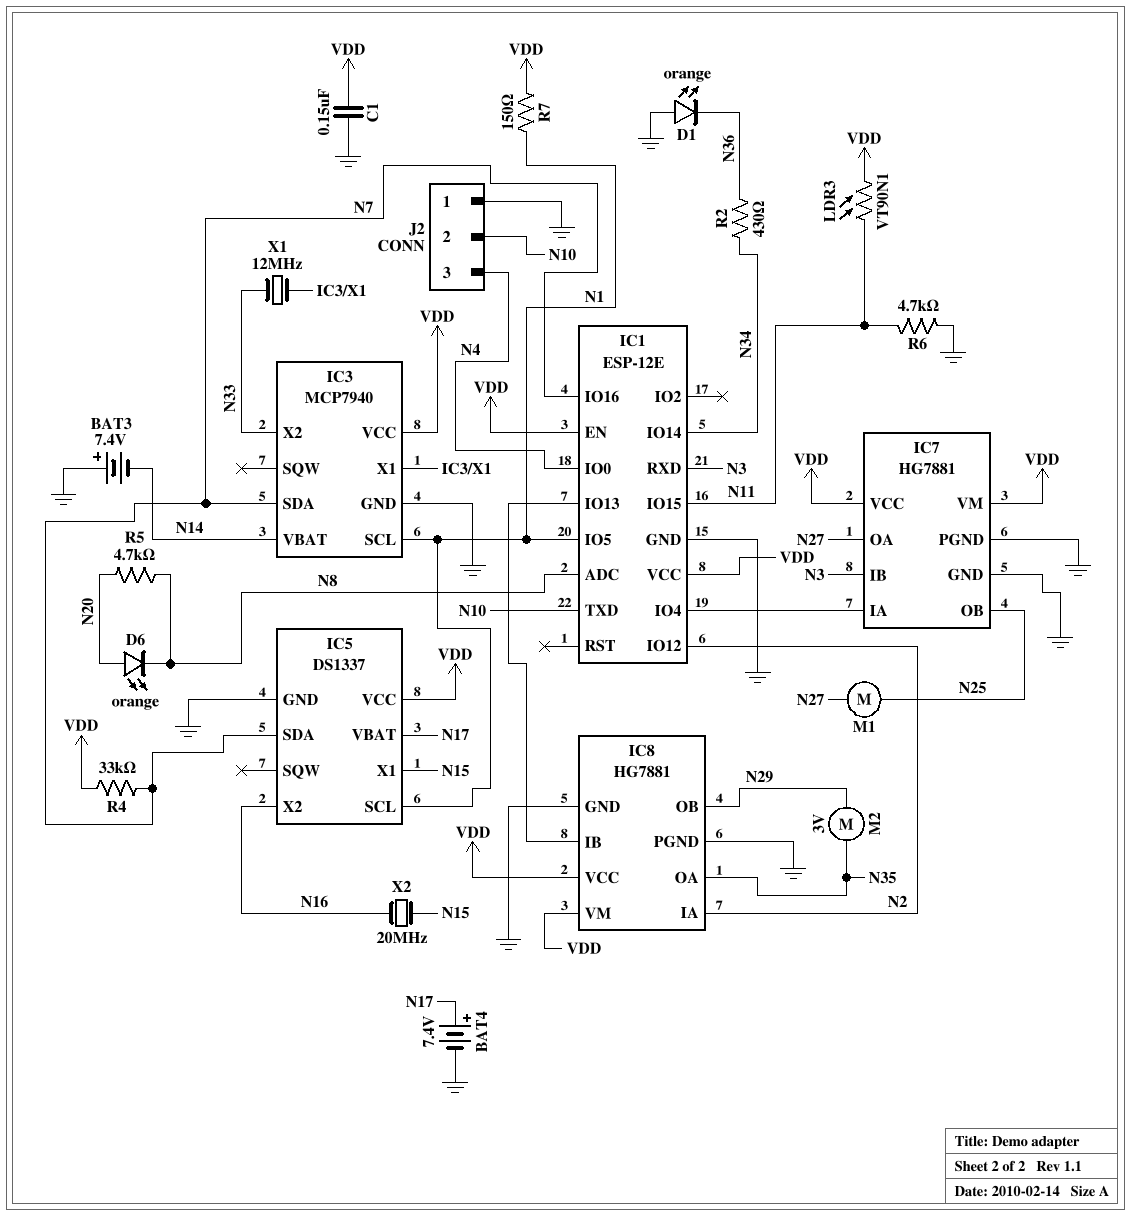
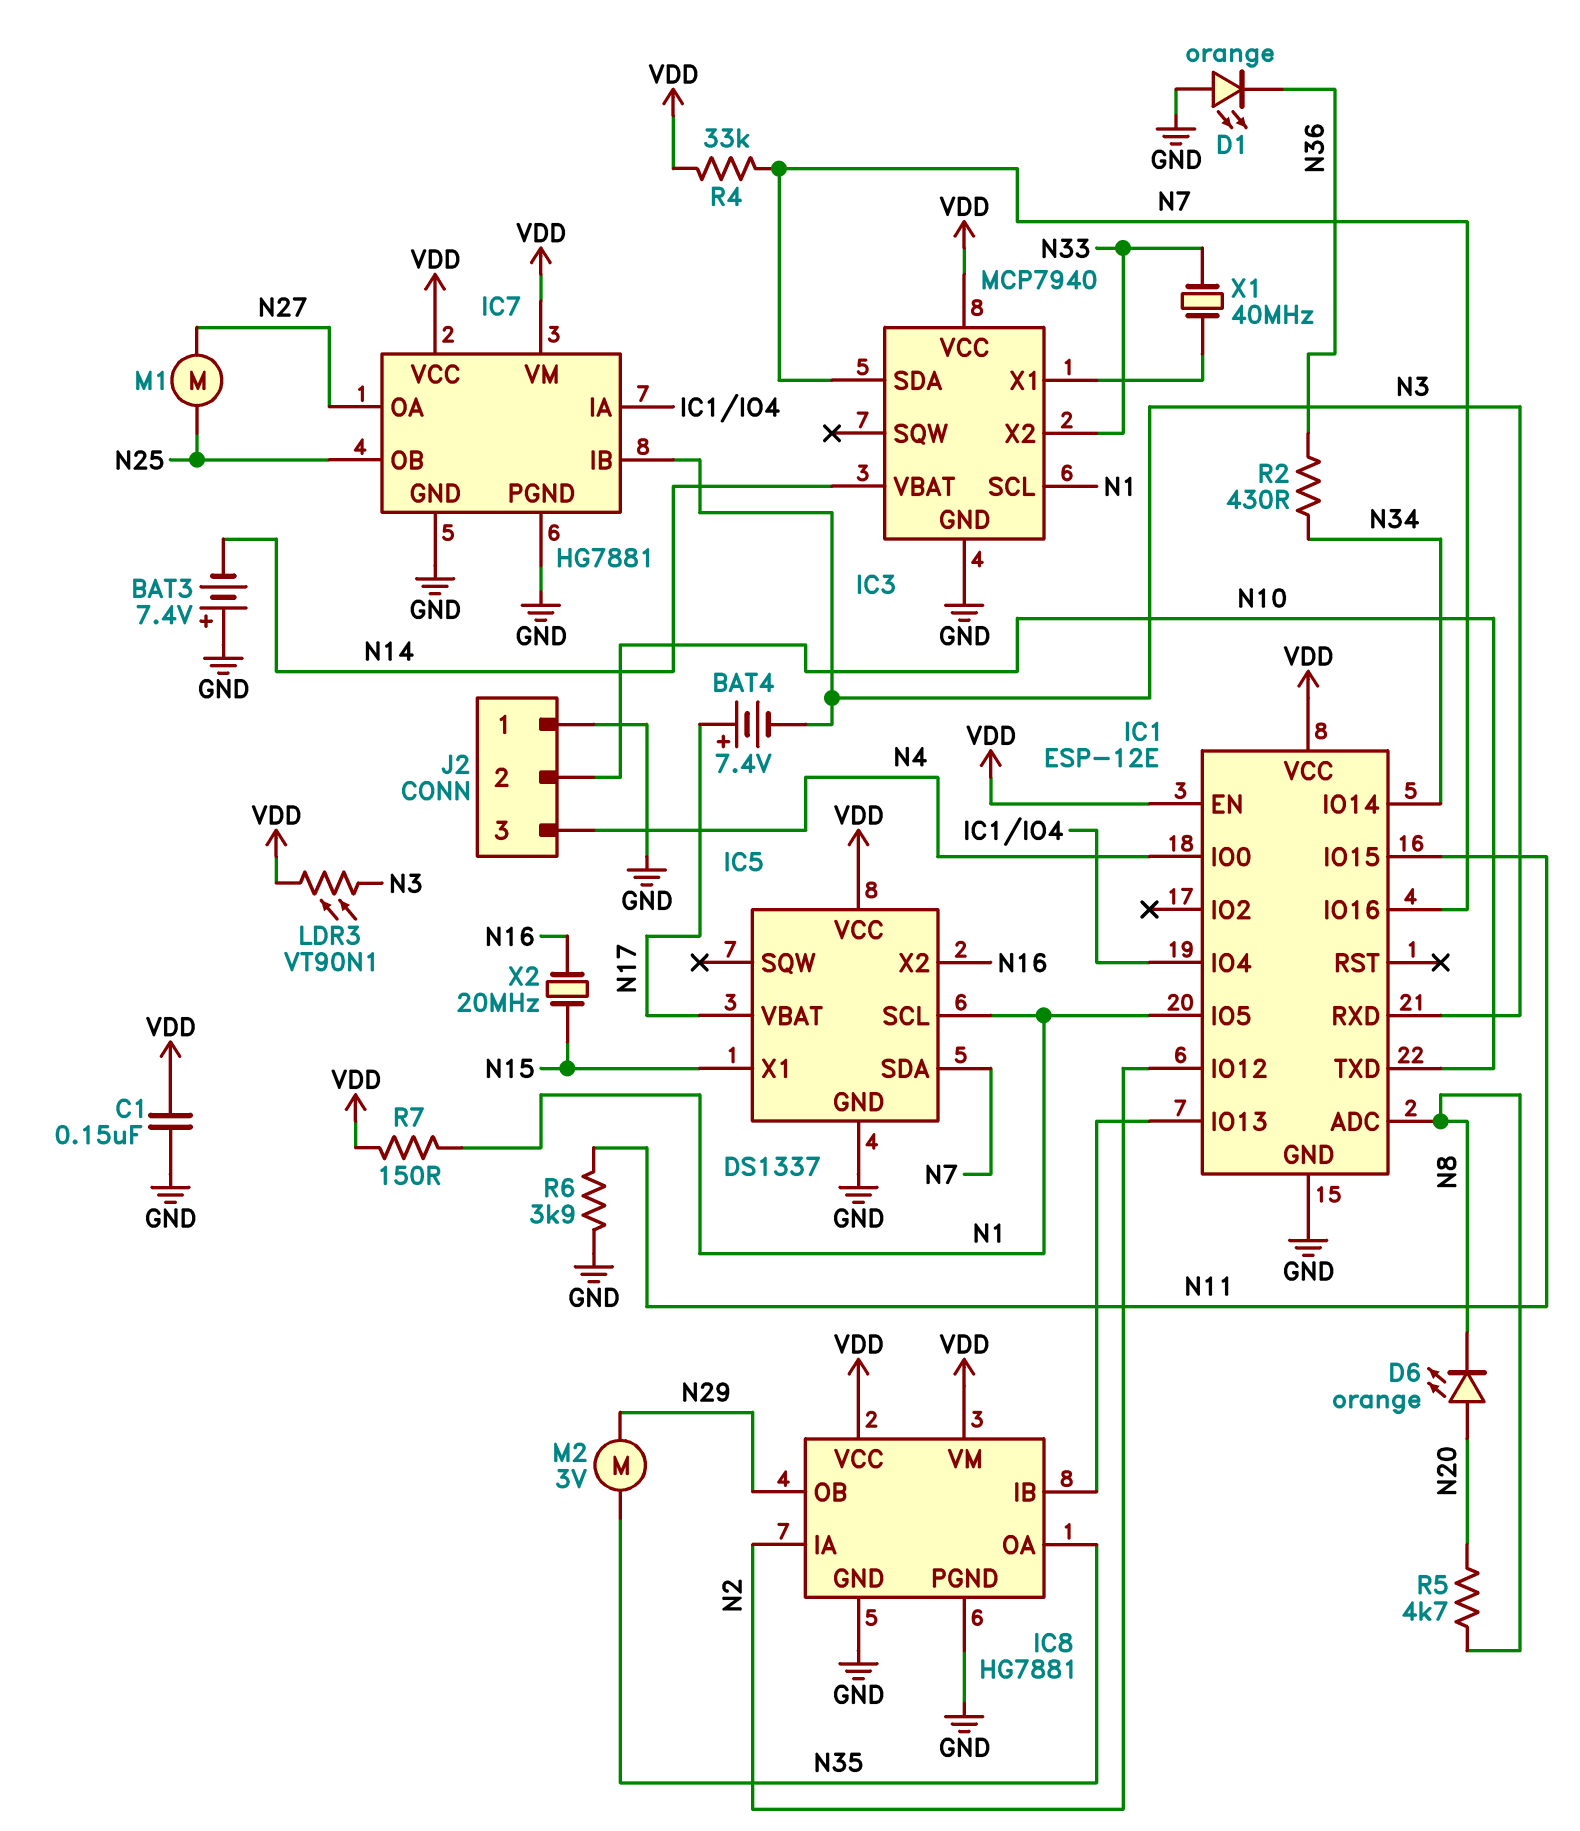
BAT4: 7.4V (plus N17, minus GND) -> 7.4V (plus N17, minus N3)
LDR3: VT90N1 (N11, VDD) -> VT90N1 (N3, VDD)
R6: 4.7k (GND, N11) -> 3.9k (GND, N11)
X1: 12MHz (IC3/X1, N33) -> 40MHz (IC3/X1, N33)

